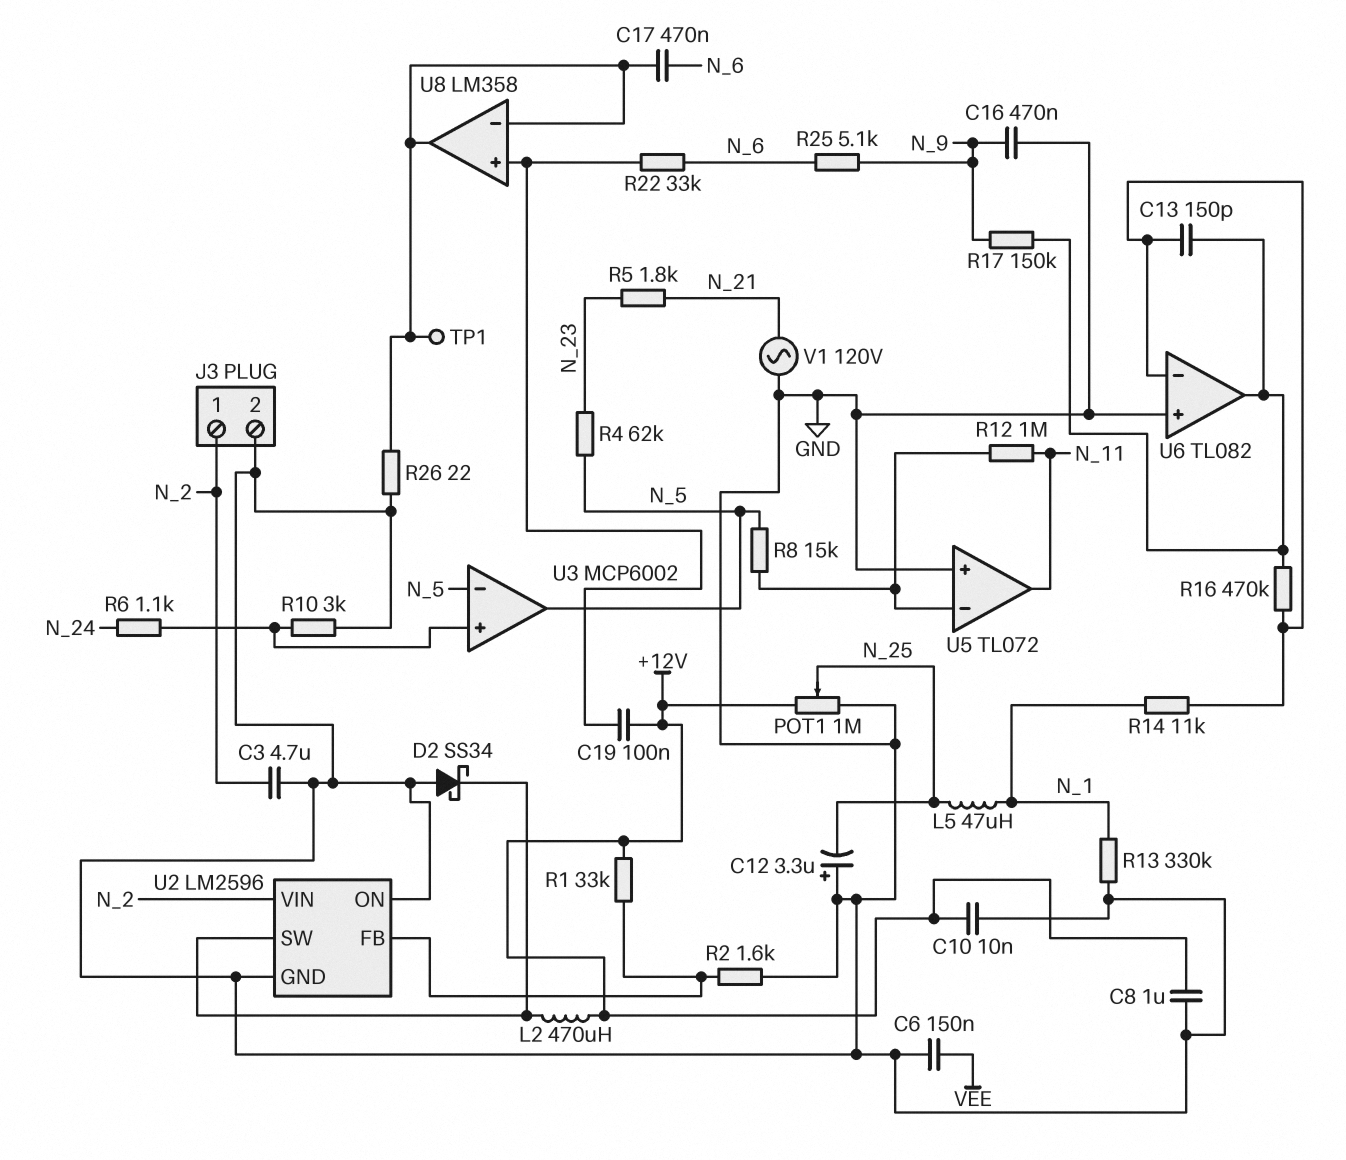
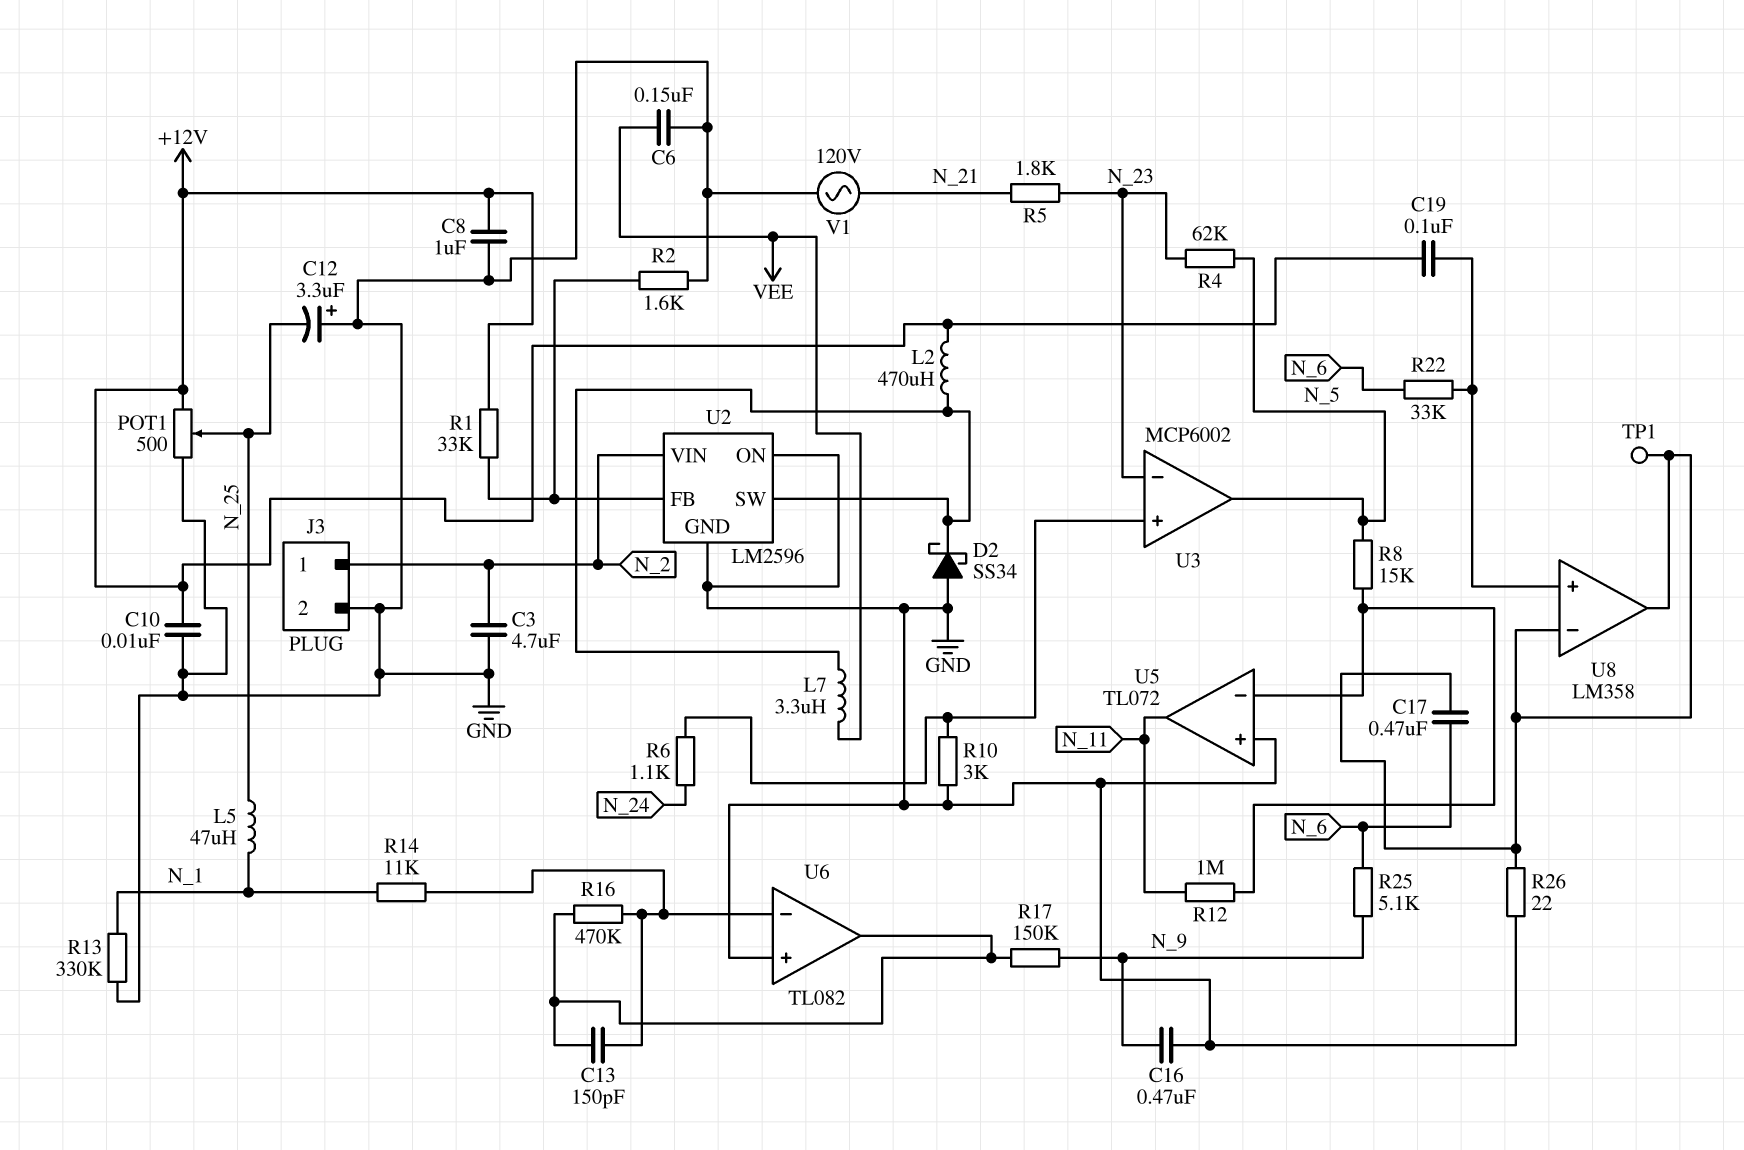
L7: none -> 3.3uH (U2/SW, VEE)
POT1: 1M (+12V, GND, wiper N_25) -> 500 (+12V, GND, wiper N_25)
U3 pin in-: N_5 -> N_23

